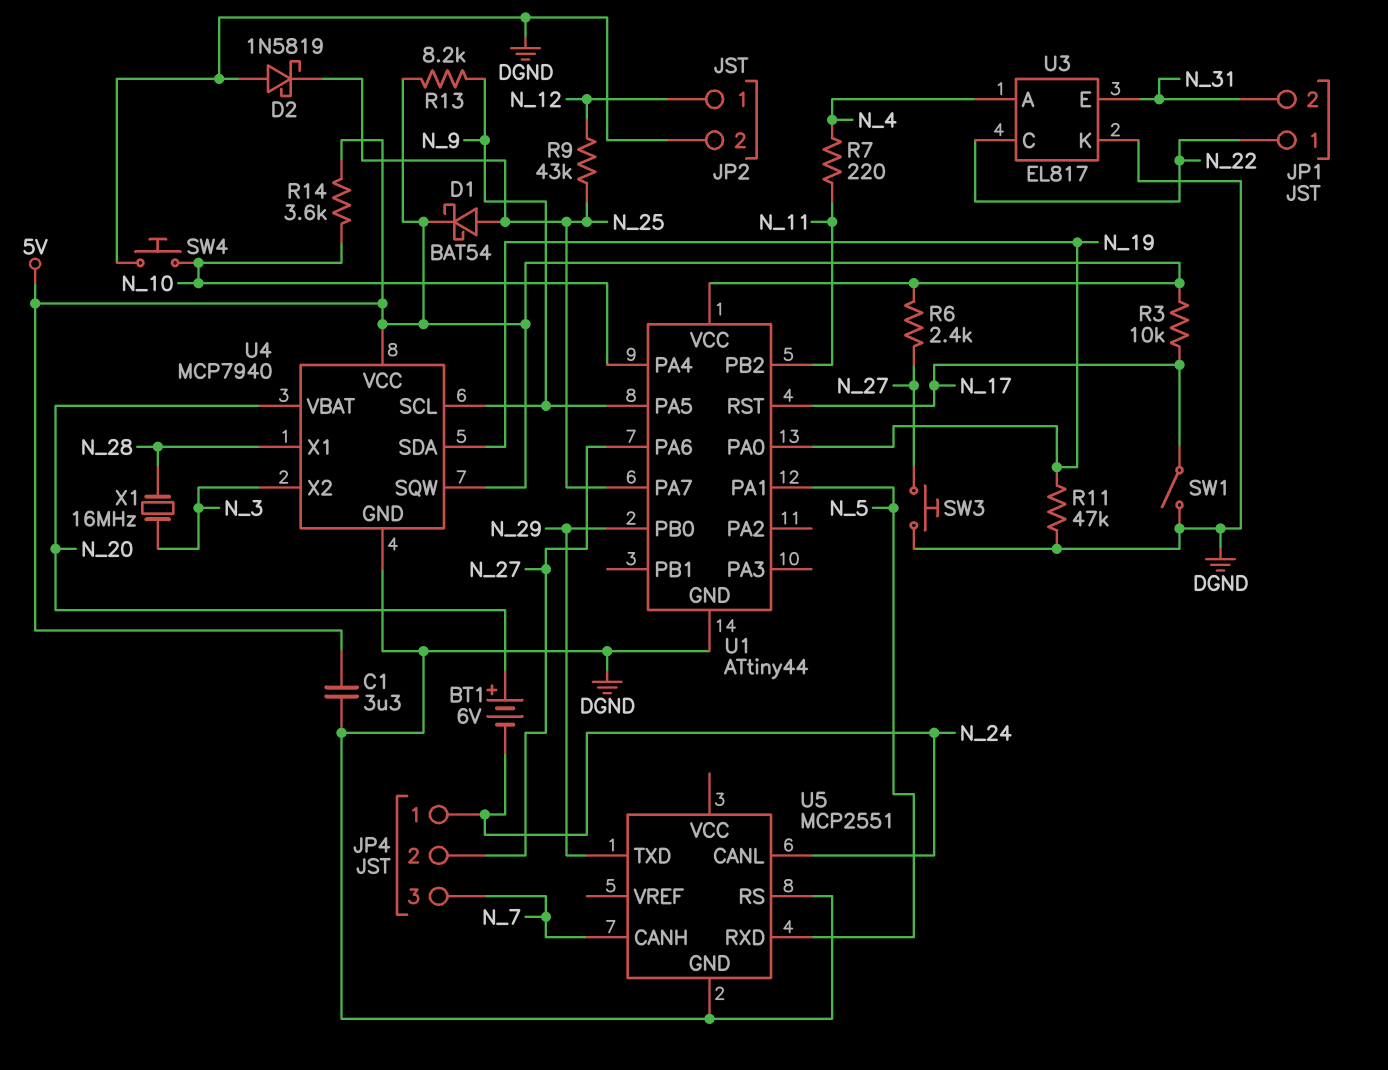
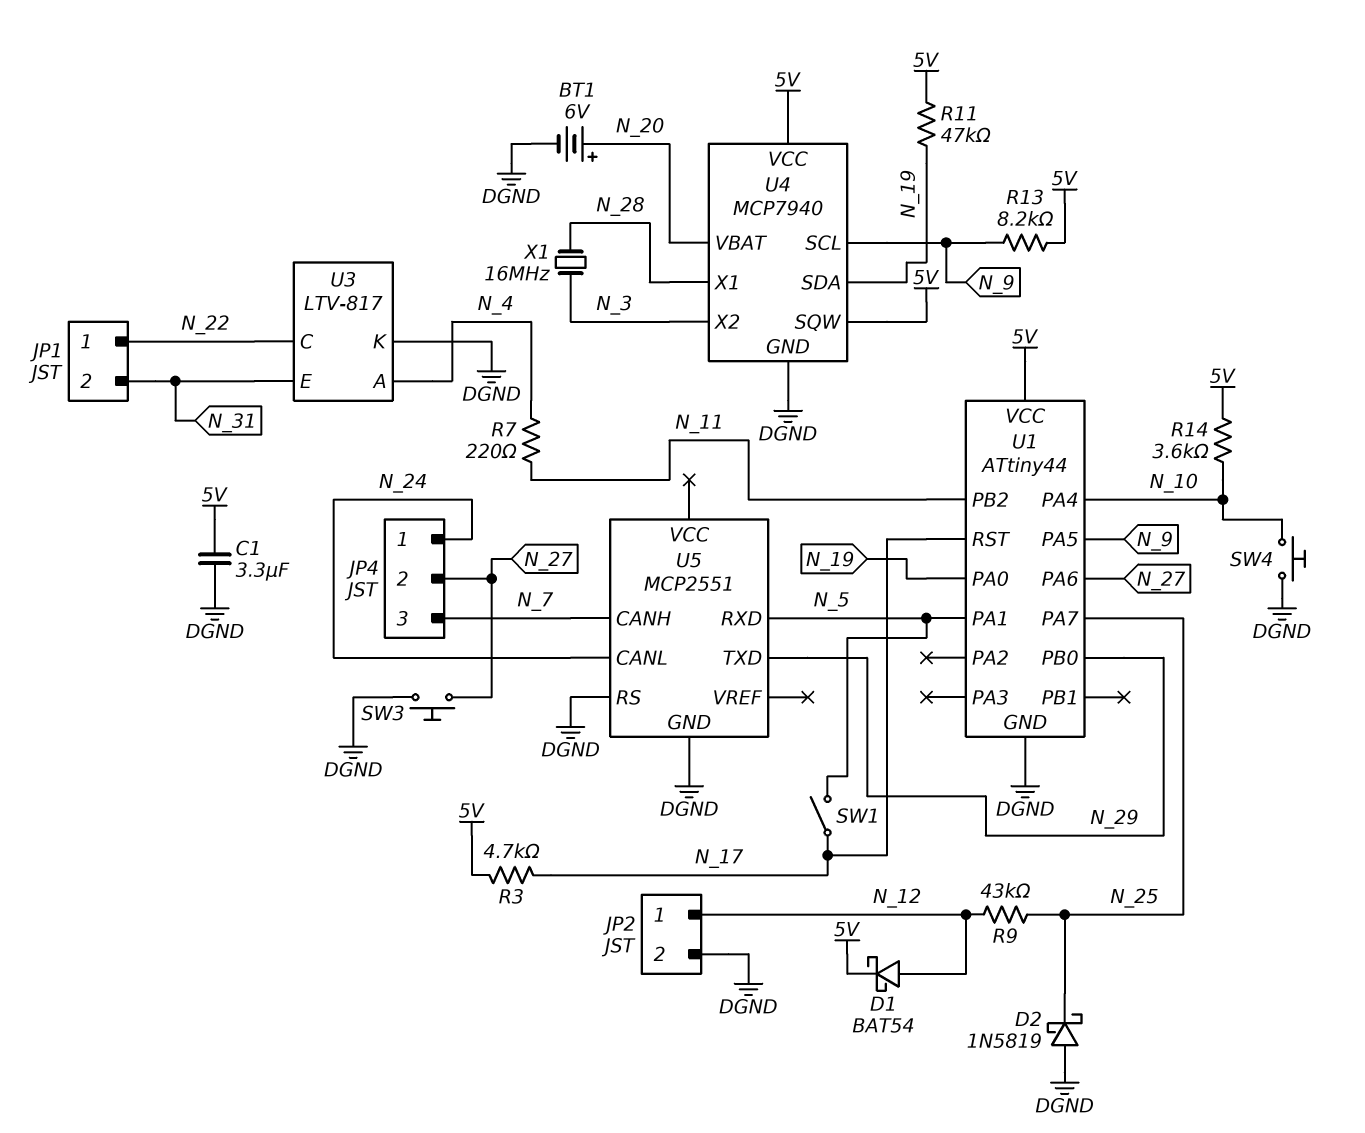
BT1: 6V (plus N_20, minus N_24) -> 6V (plus N_20, minus DGND)
D1: schottky BAT54 (A N_25, K 5V) -> schottky BAT54 (A N_12, K 5V)
R3: 10k (5V, N_17) -> 4.7k (5V, N_17)
R6: 2.4k (5V, N_27) -> none
R11: 47k (DGND, N_19) -> 47k (5V, N_19)
SW1: switch (DGND, N_17) -> switch (N_5, N_17)
U3: EL817 -> LTV-817

